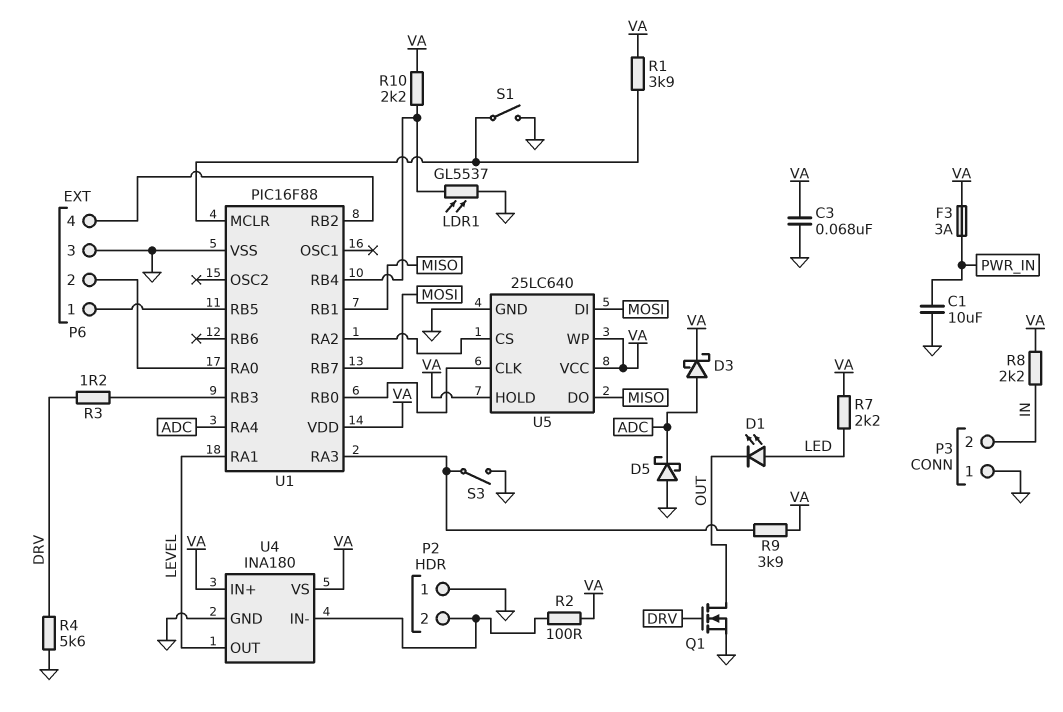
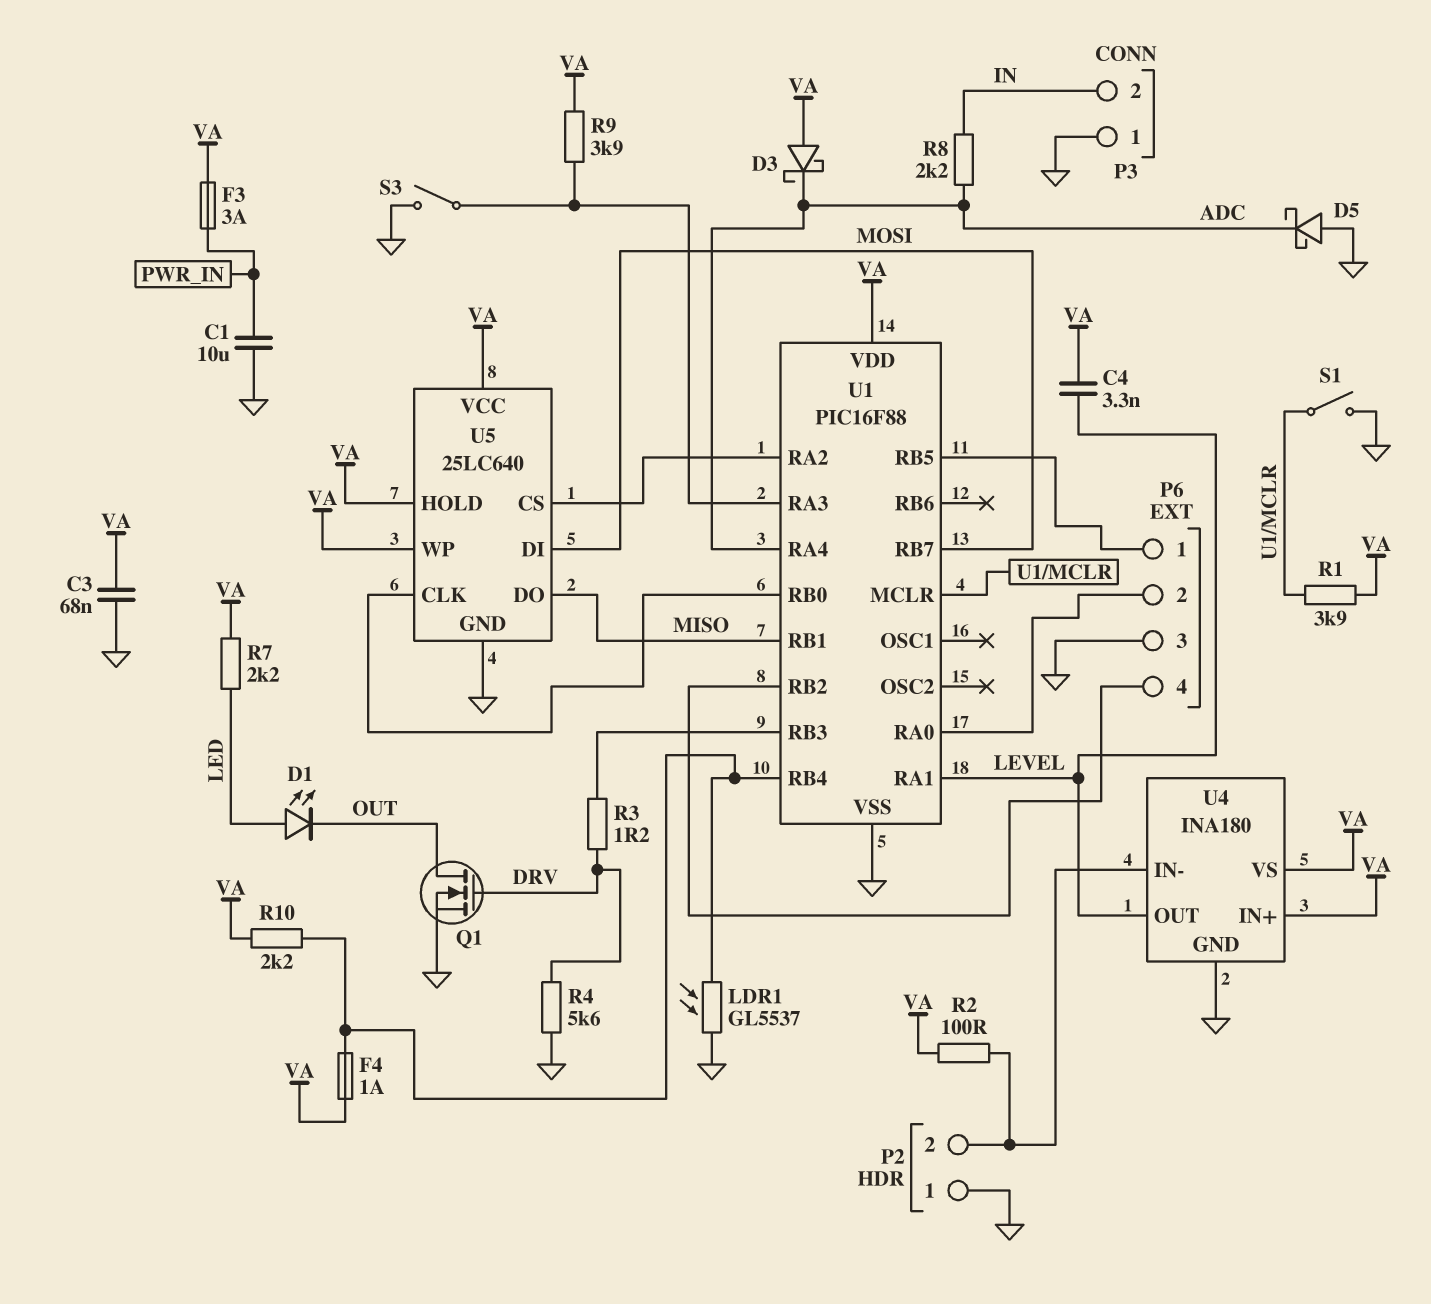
C4: none -> 3.3nF (LEVEL, VA)
D3: schottky (A ADC, K VA) -> schottky (A VA, K ADC)
F4: none -> 1A (U1/RB4, VA)
R8: 2.2k (IN, VA) -> 2.2k (ADC, IN)

